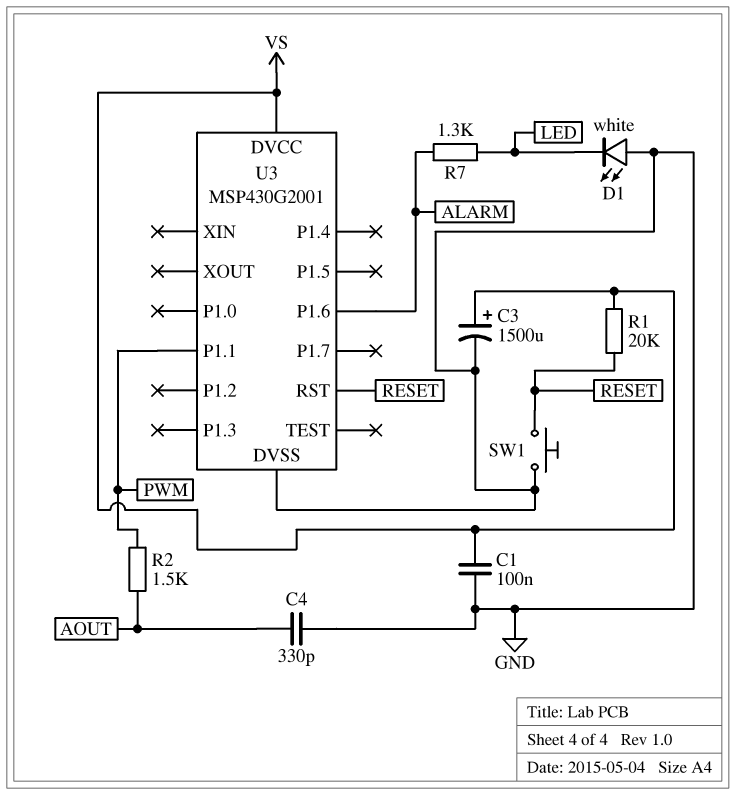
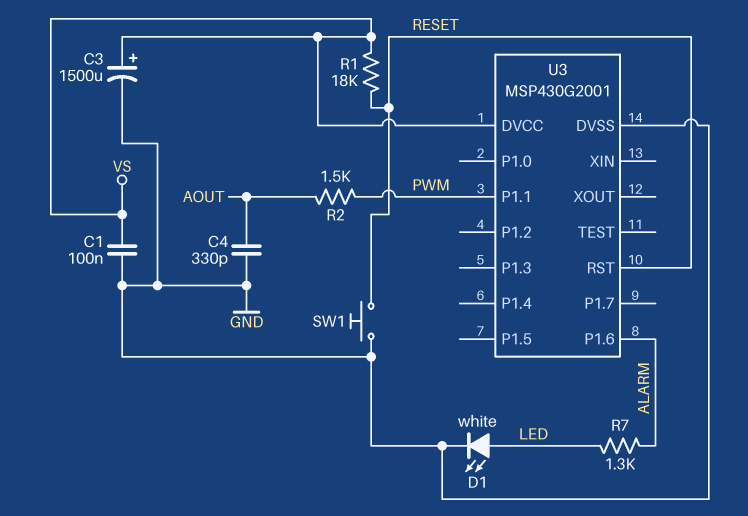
D1: LED white (A GND, K LED) -> LED white (A LED, K GND)
R1: 20k (RESET, VS) -> 18k (RESET, VS)

